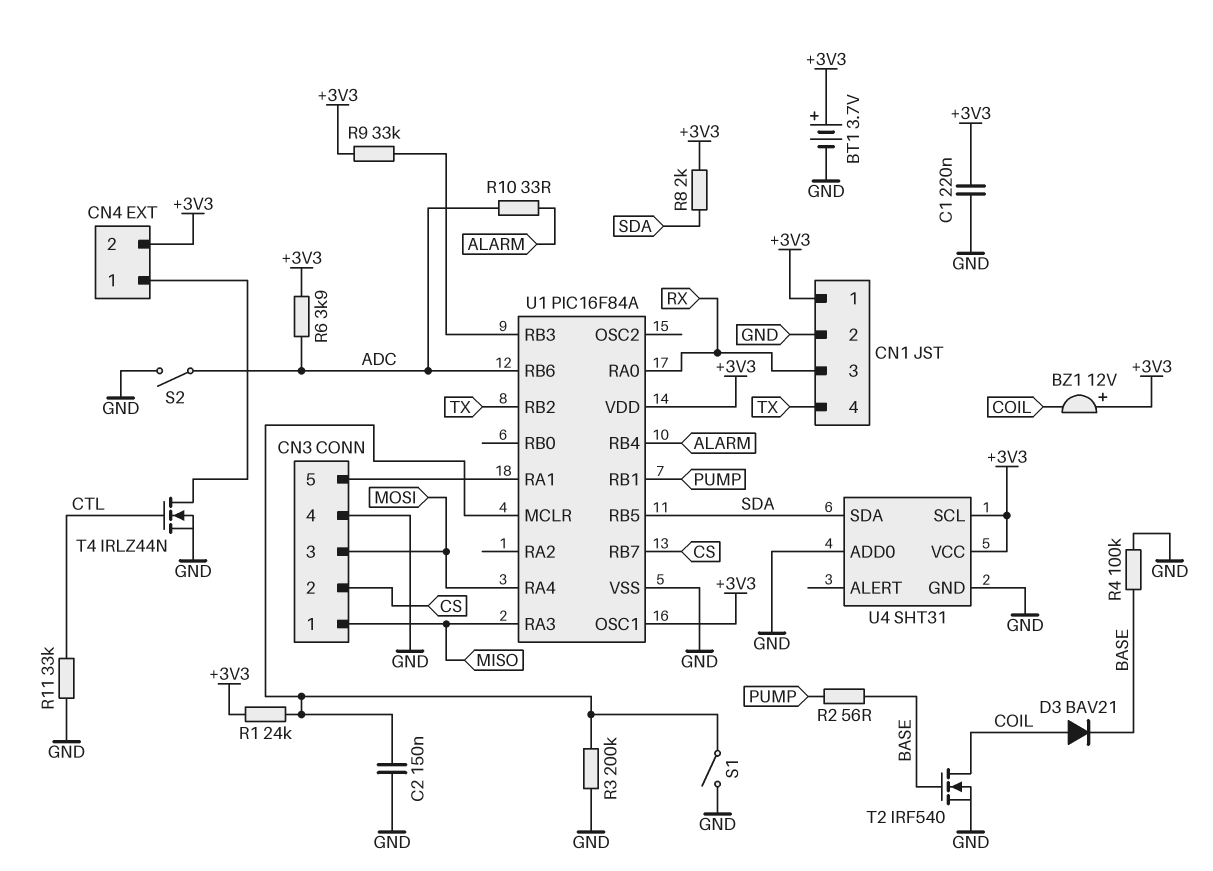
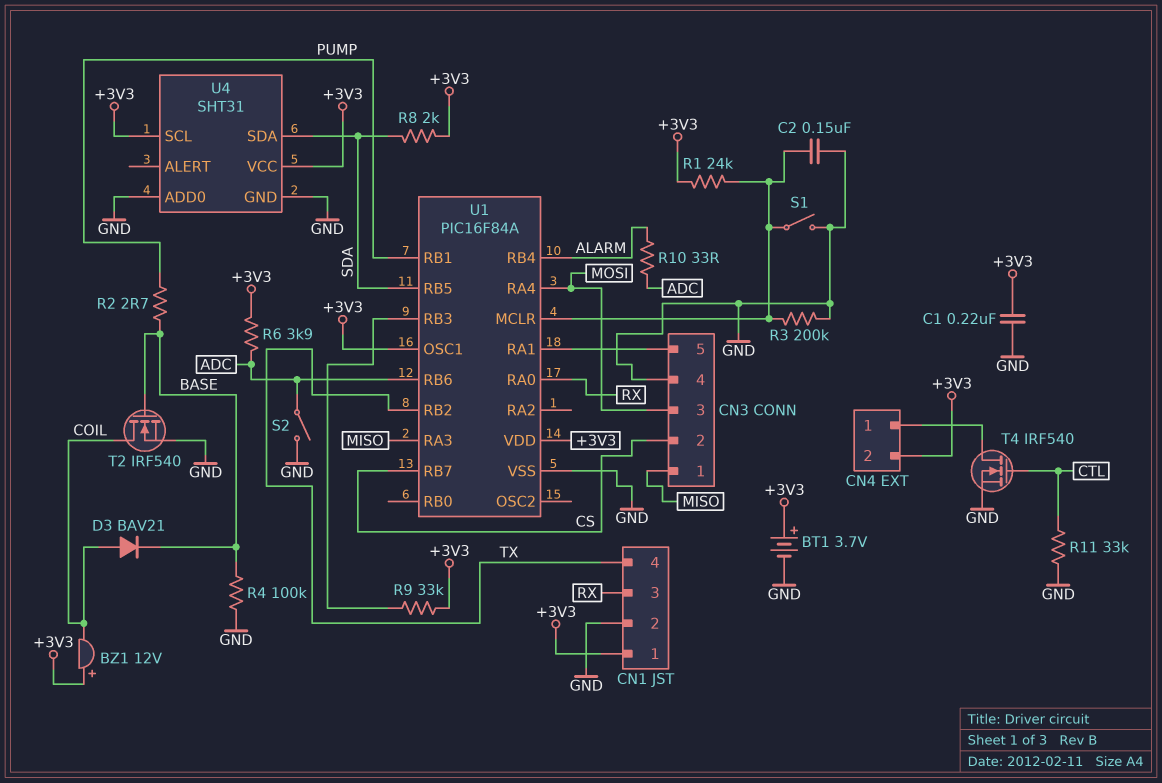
R2: 56 (BASE, PUMP) -> 2.7 (BASE, PUMP)
T4: NMOS IRLZ44N (G CTL, D CN4/1, S GND) -> NMOS IRF540 (G CTL, D CN4/1, S GND)

